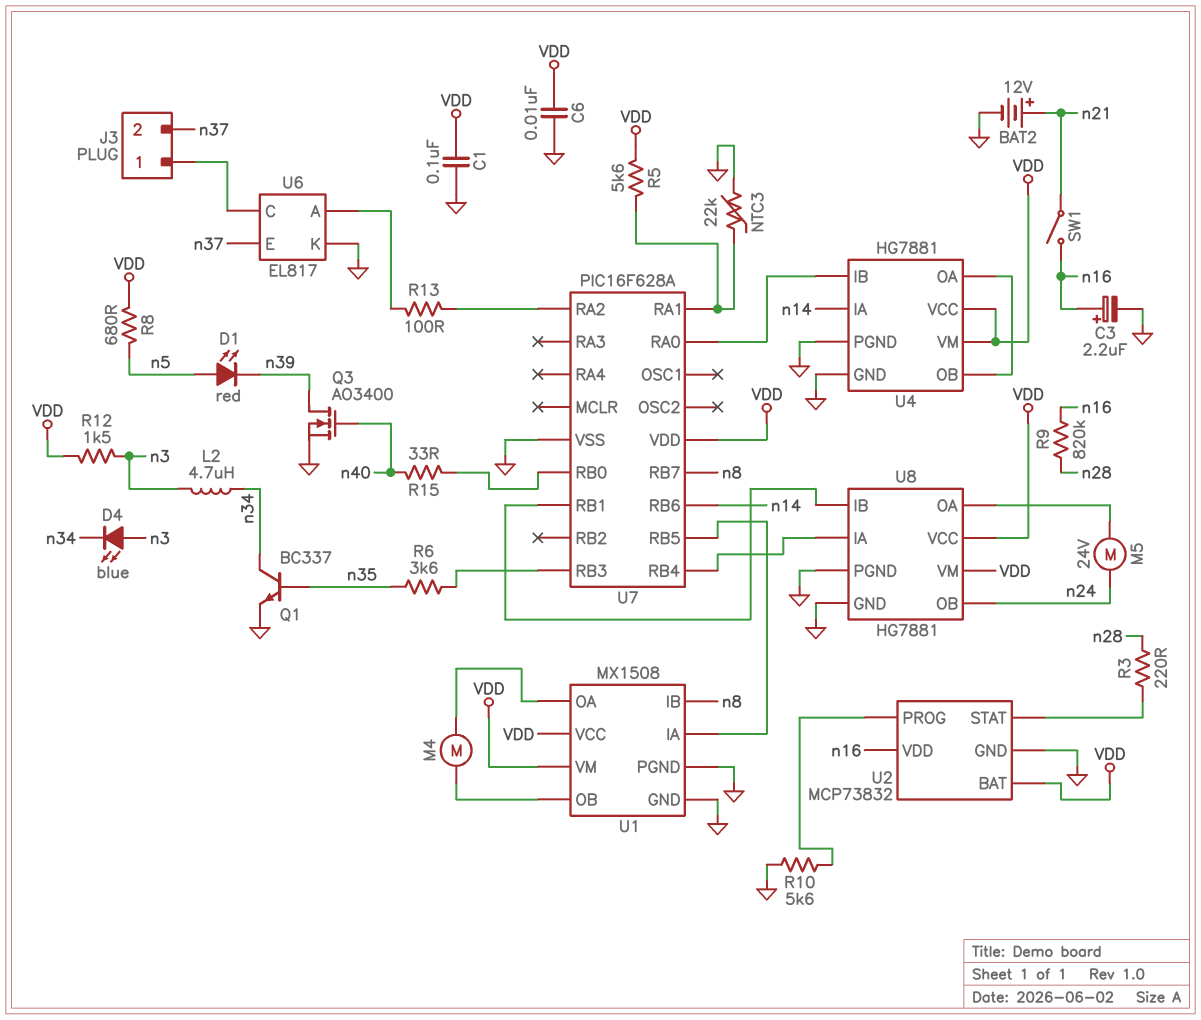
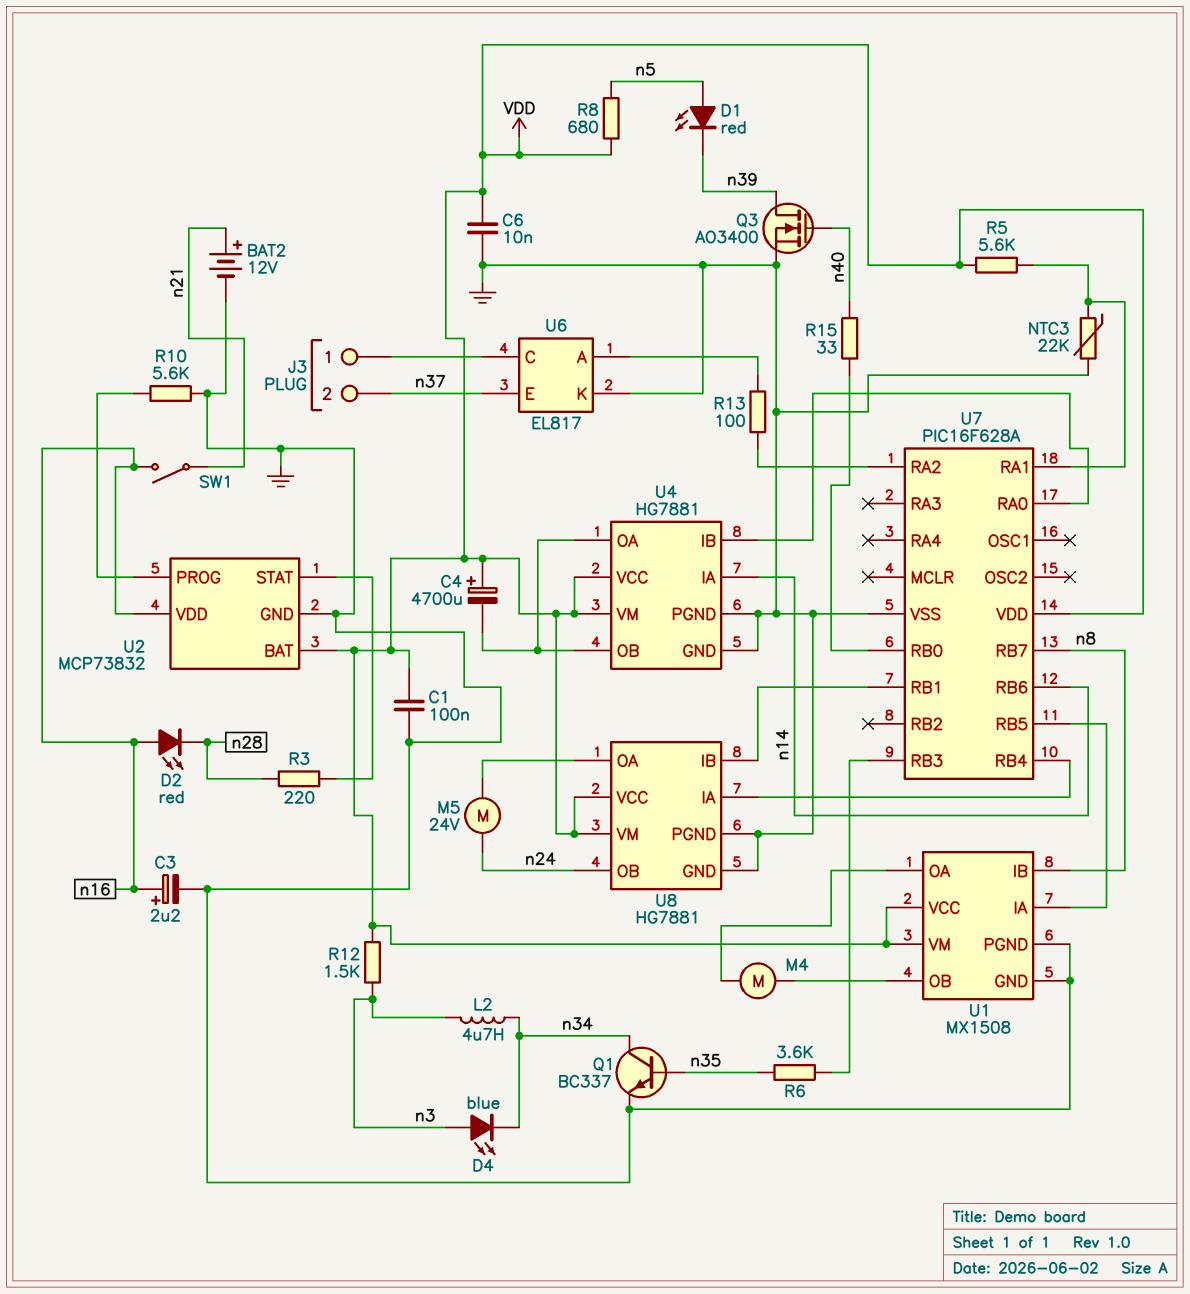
C4: none -> 4700uF (plus VDD, minus U4/OA)
D2: none -> LED red (A n16, K n28)
R9: 820k (n16, n28) -> none

